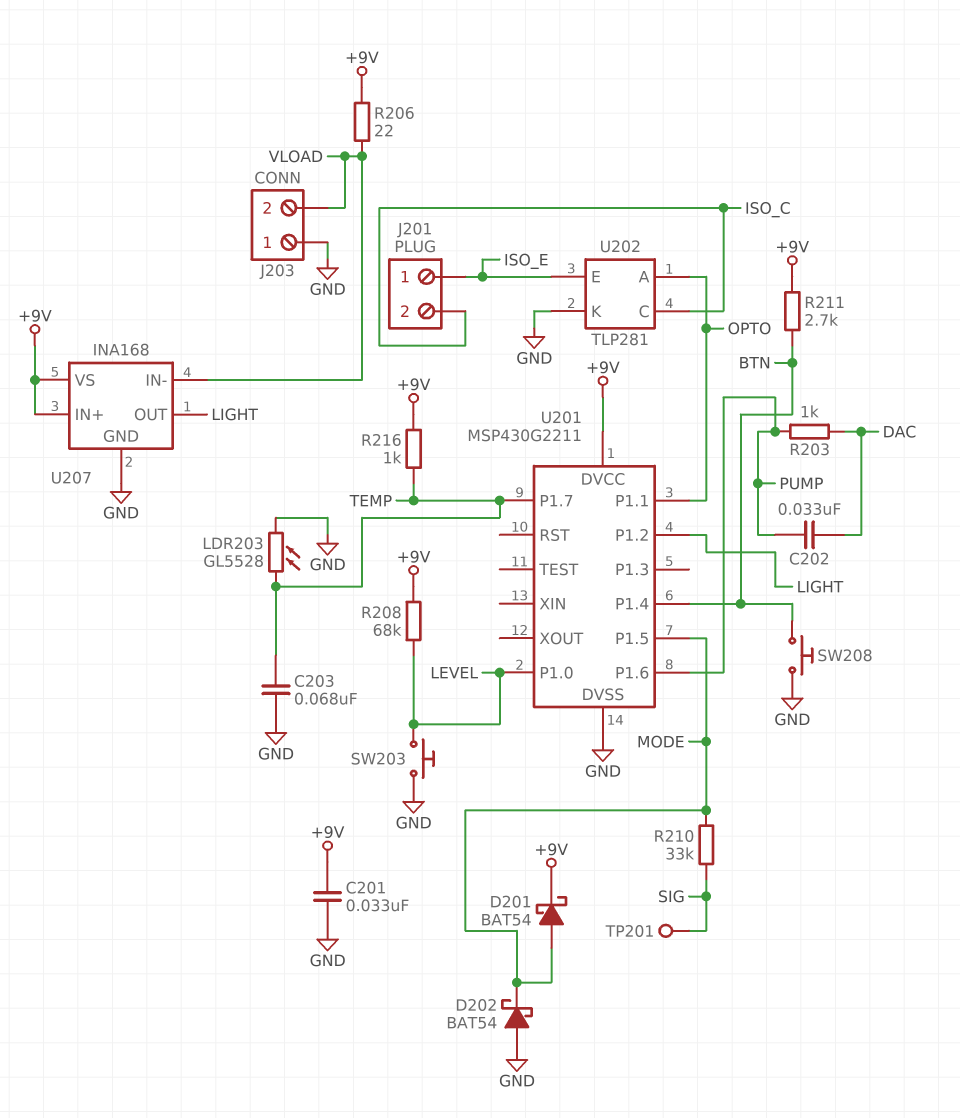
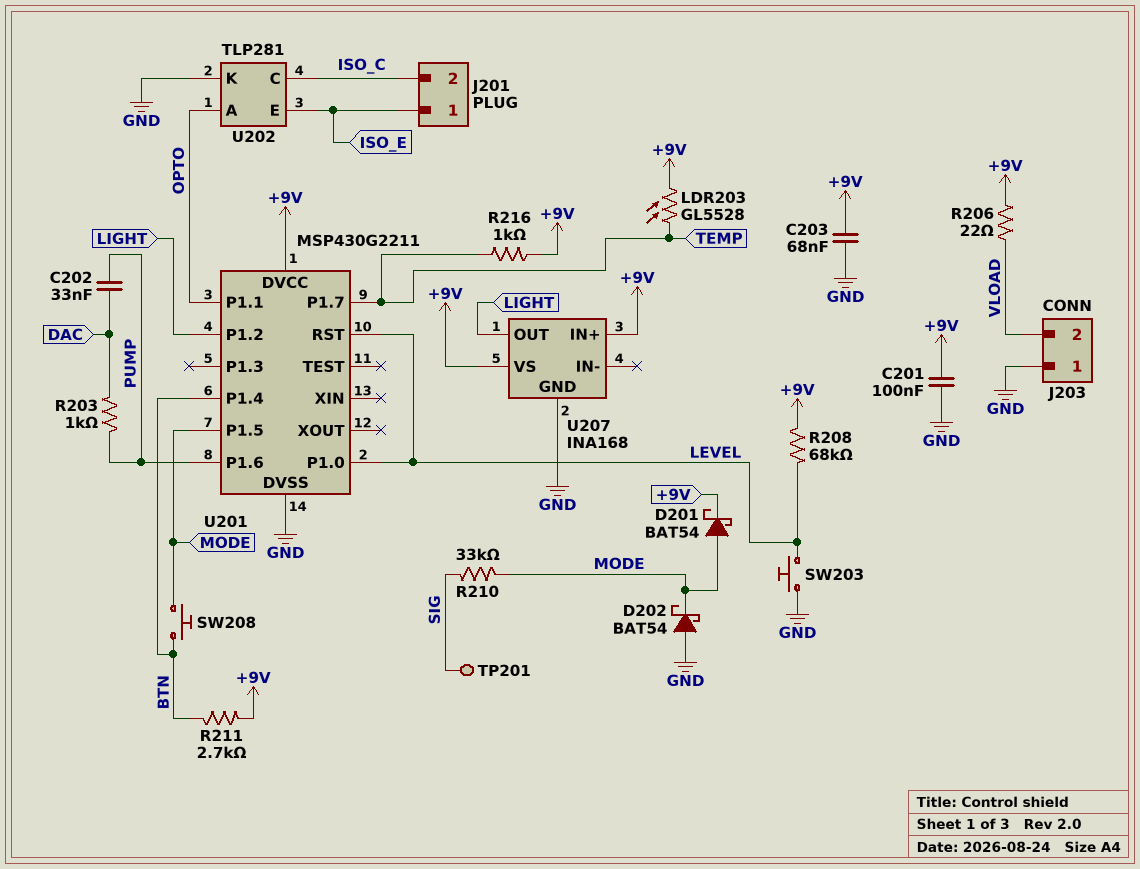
C201: 33nF (+9V, GND) -> 100nF (+9V, GND)
C203: 68nF (GND, TEMP) -> 68nF (+9V, GND)
LDR203: GL5528 (GND, TEMP) -> GL5528 (+9V, TEMP)
SW208: button (BTN, GND) -> button (BTN, MODE)
U201 pin RST: none -> LEVEL
U207 pin IN-: VLOAD -> none

